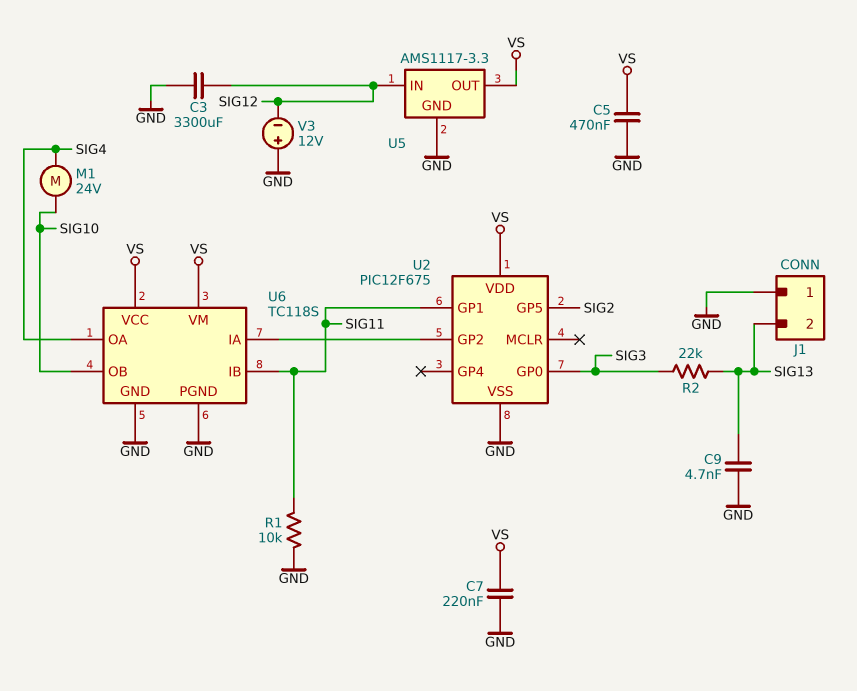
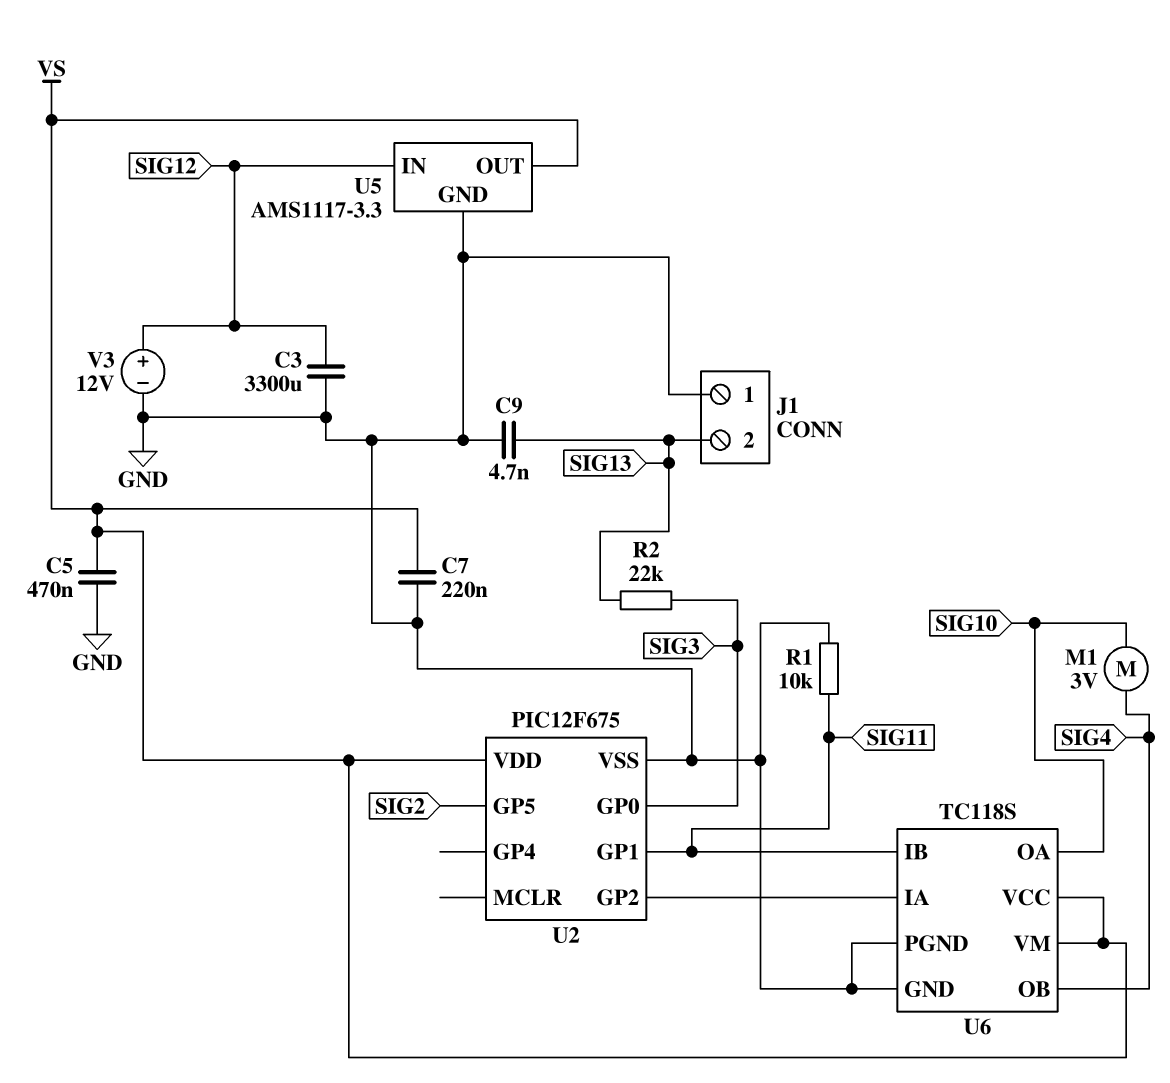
M1: motor 24V (SIG4, SIG10) -> motor 3V (SIG4, SIG10)
U6 pin OA: SIG4 -> SIG10
U6 pin OB: SIG10 -> SIG4
V3: 12V (plus GND, minus SIG12) -> 12V (plus SIG12, minus GND)

